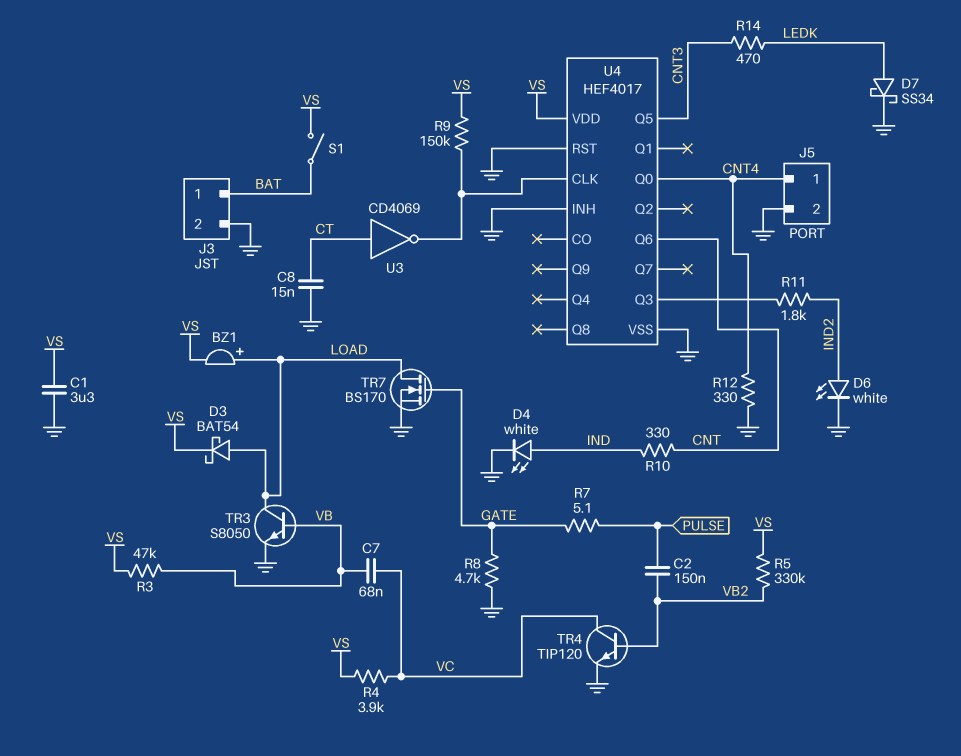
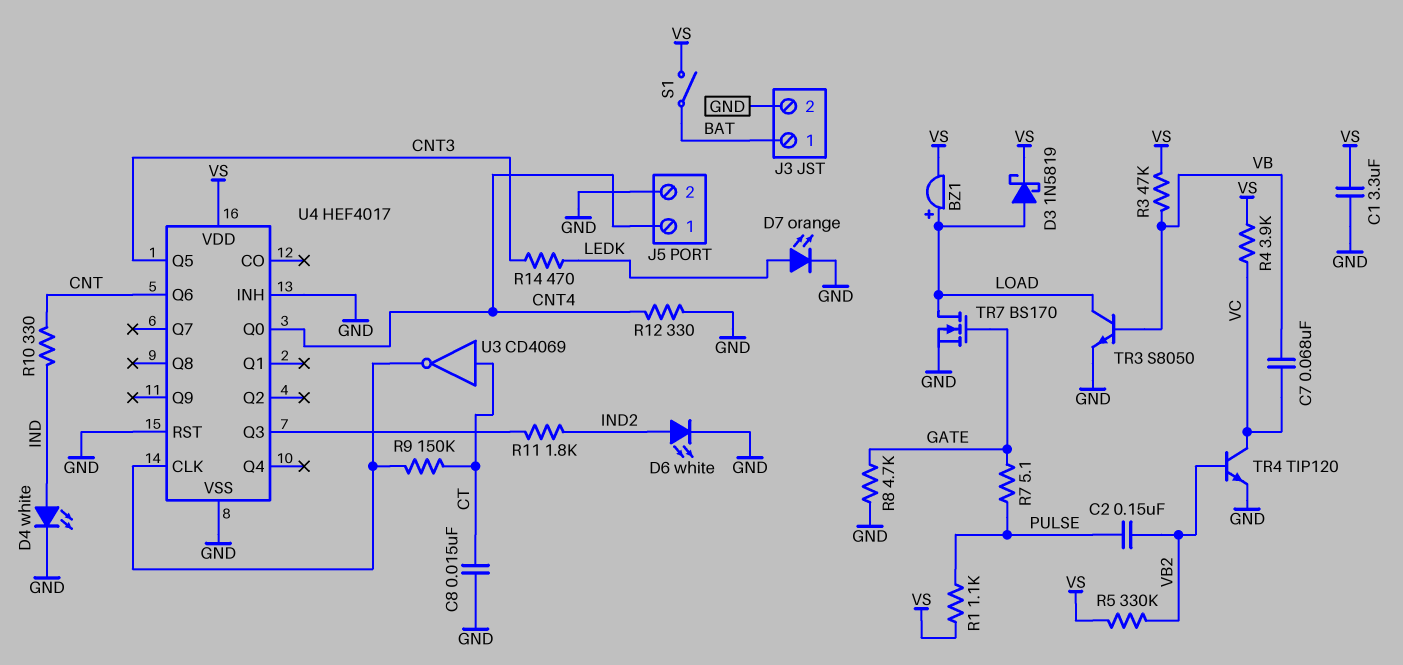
D3: schottky BAT54 (A LOAD, K VS) -> schottky 1N5819 (A LOAD, K VS)
D7: schottky SS34 (A LEDK, K GND) -> LED orange (A LEDK, K GND)
R1: none -> 1.1k (PULSE, VS)
R9: 150k (U4/CLK, VS) -> 150k (CT, U4/CLK)

